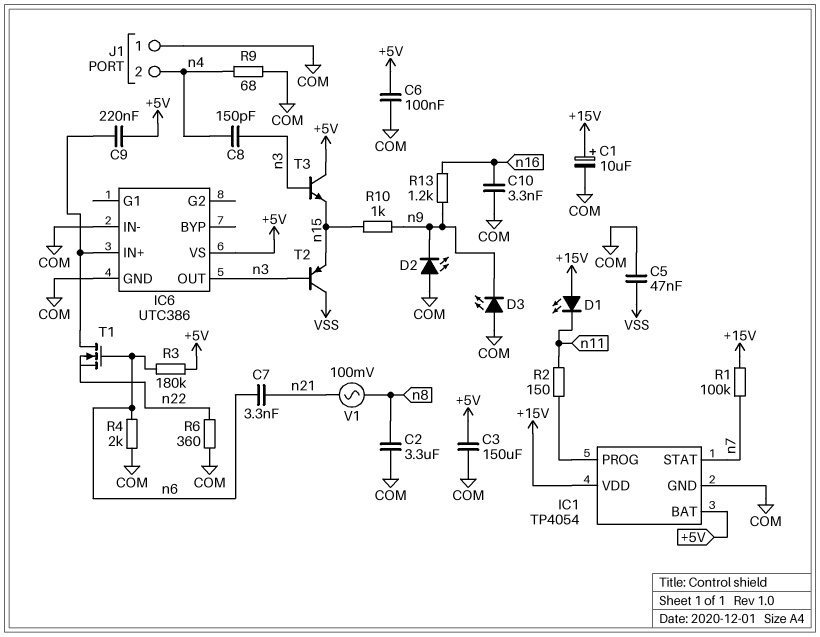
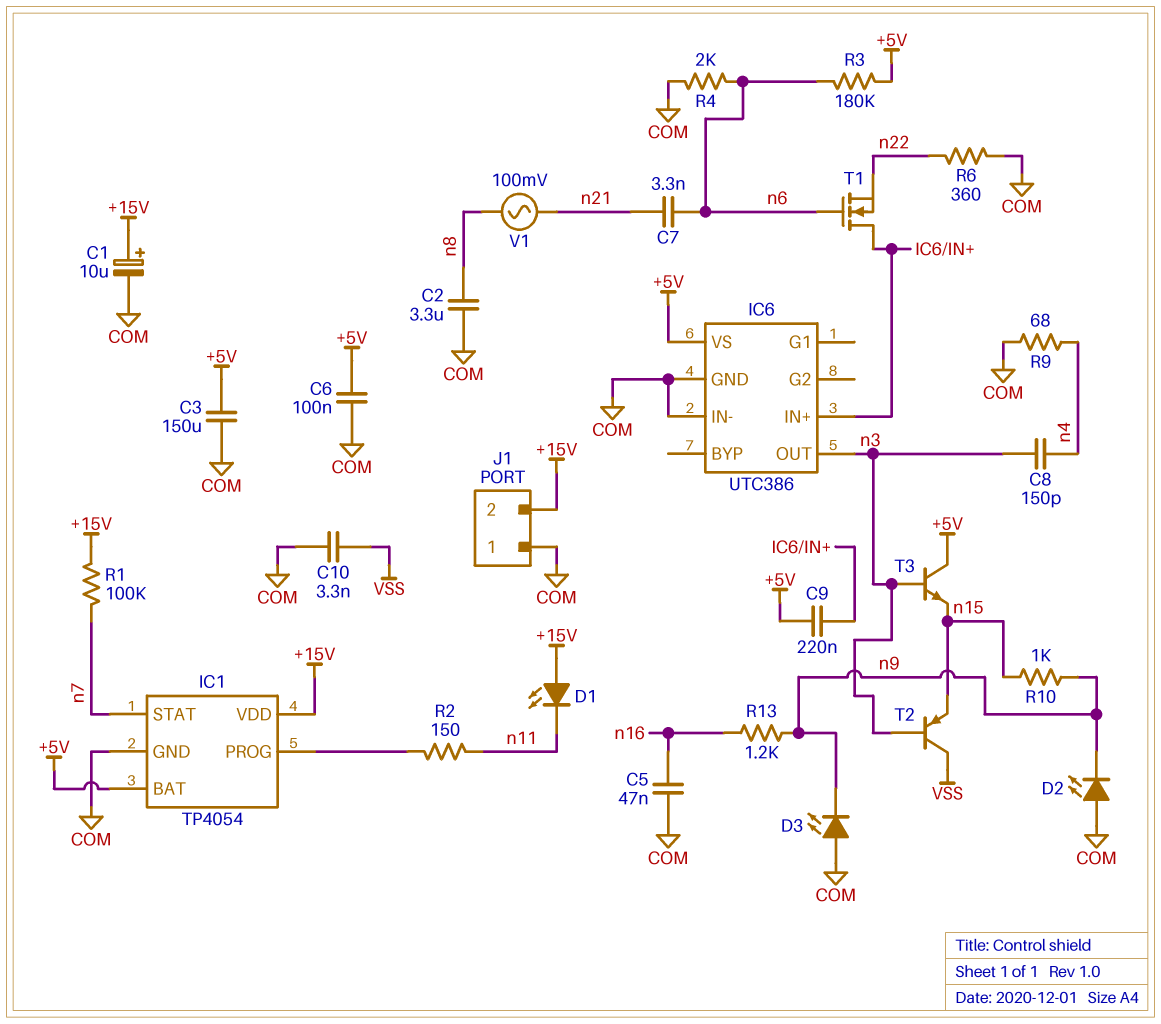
C5: 47nF (COM, VSS) -> 47nF (COM, n16)
C10: 3.3nF (COM, n16) -> 3.3nF (COM, VSS)
J1 pin 2: n4 -> +15V

